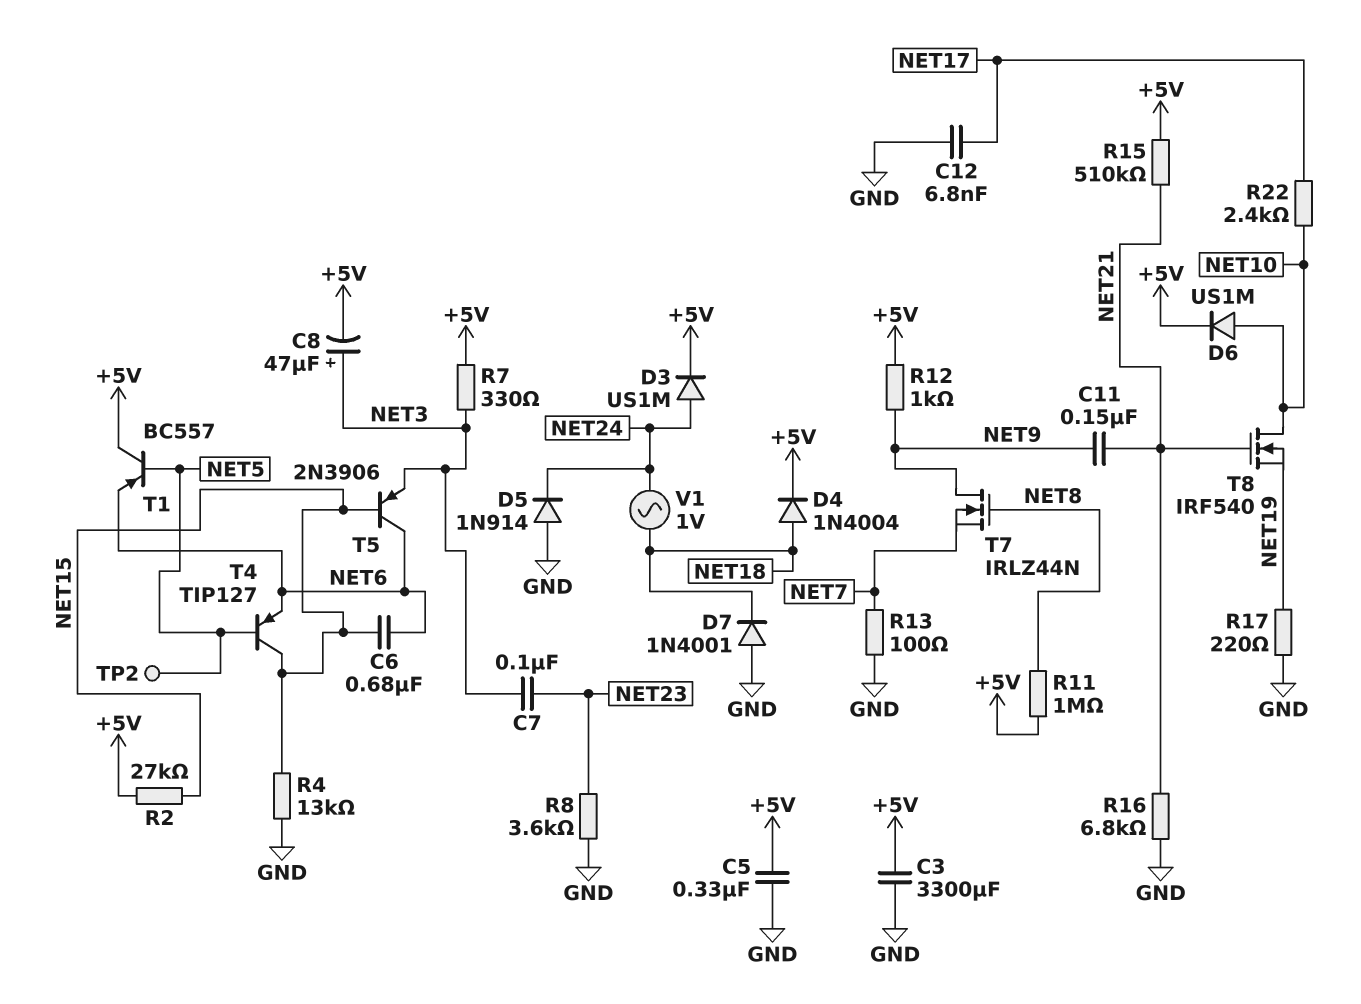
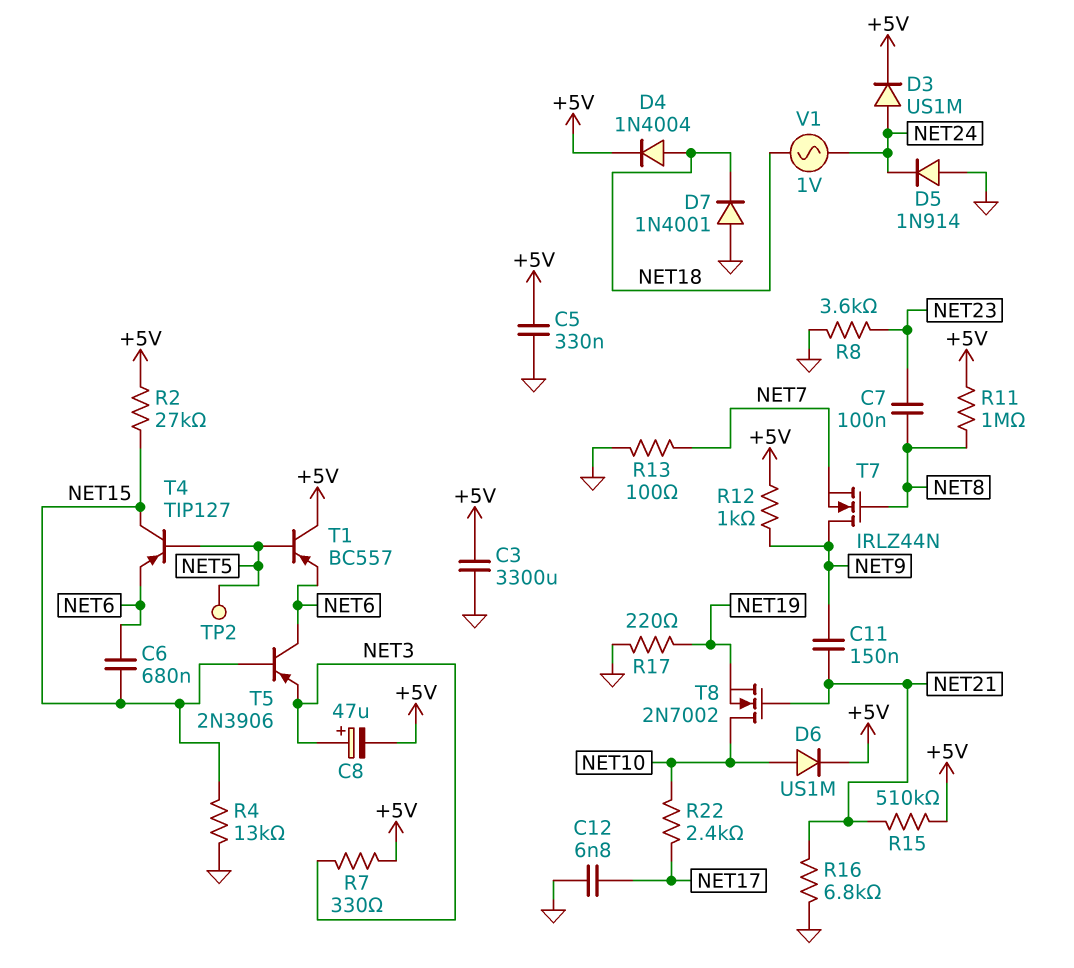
C7: 100nF (NET3, NET23) -> 100nF (NET8, NET23)
T8: NMOS IRF540 (G NET21, D NET10, S NET19) -> NMOS 2N7002 (G NET21, D NET10, S NET19)

